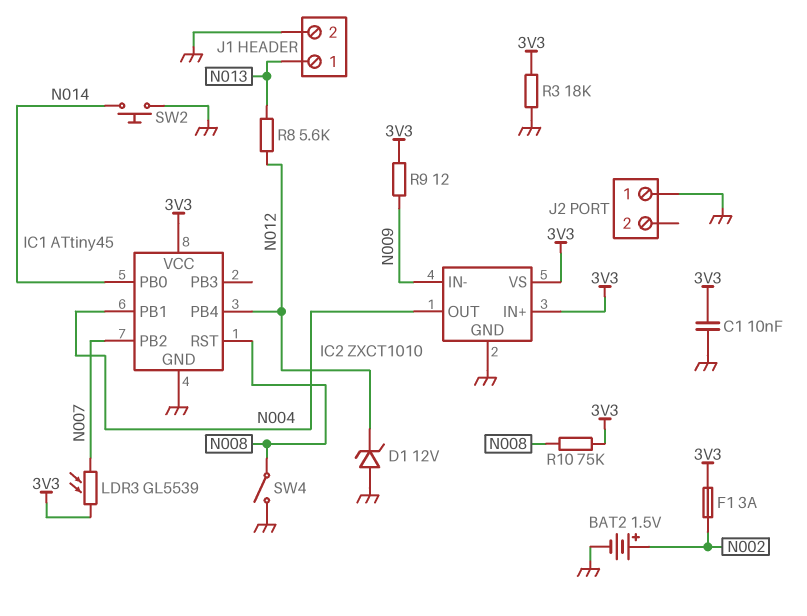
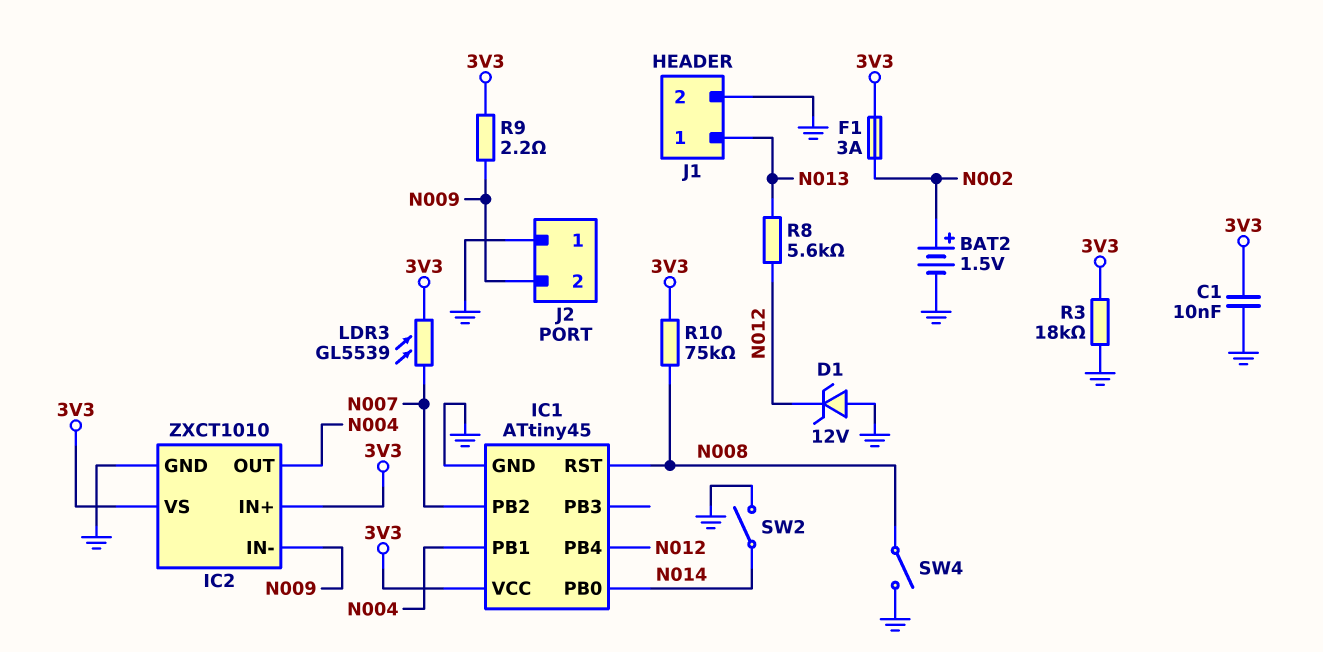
J2 pin 2: none -> N009
R9: 12 (3V3, N009) -> 2.2 (3V3, N009)
SW2: button (GND, N014) -> switch (GND, N014)

